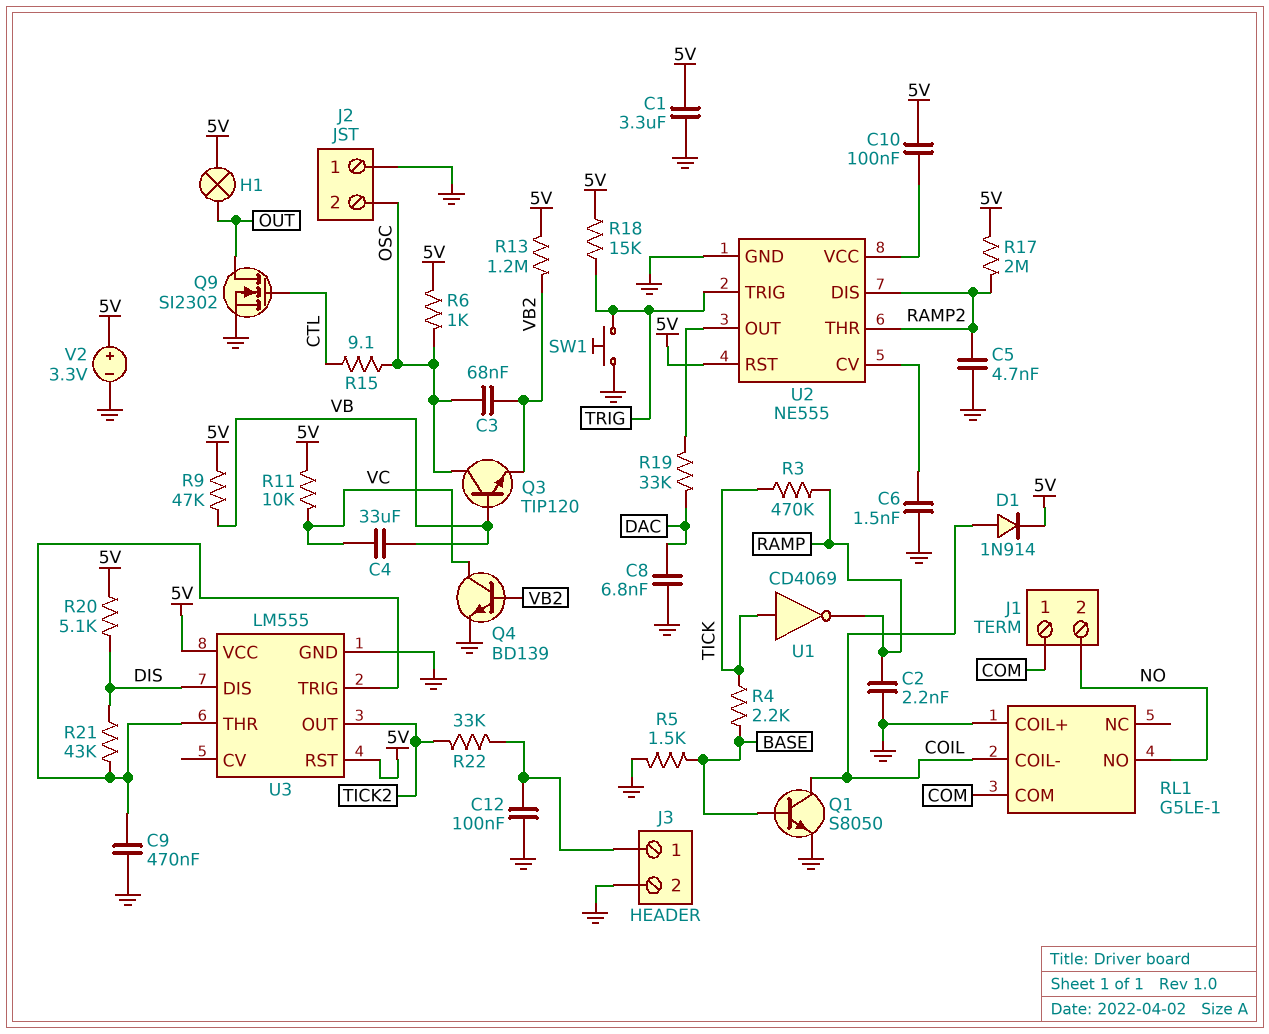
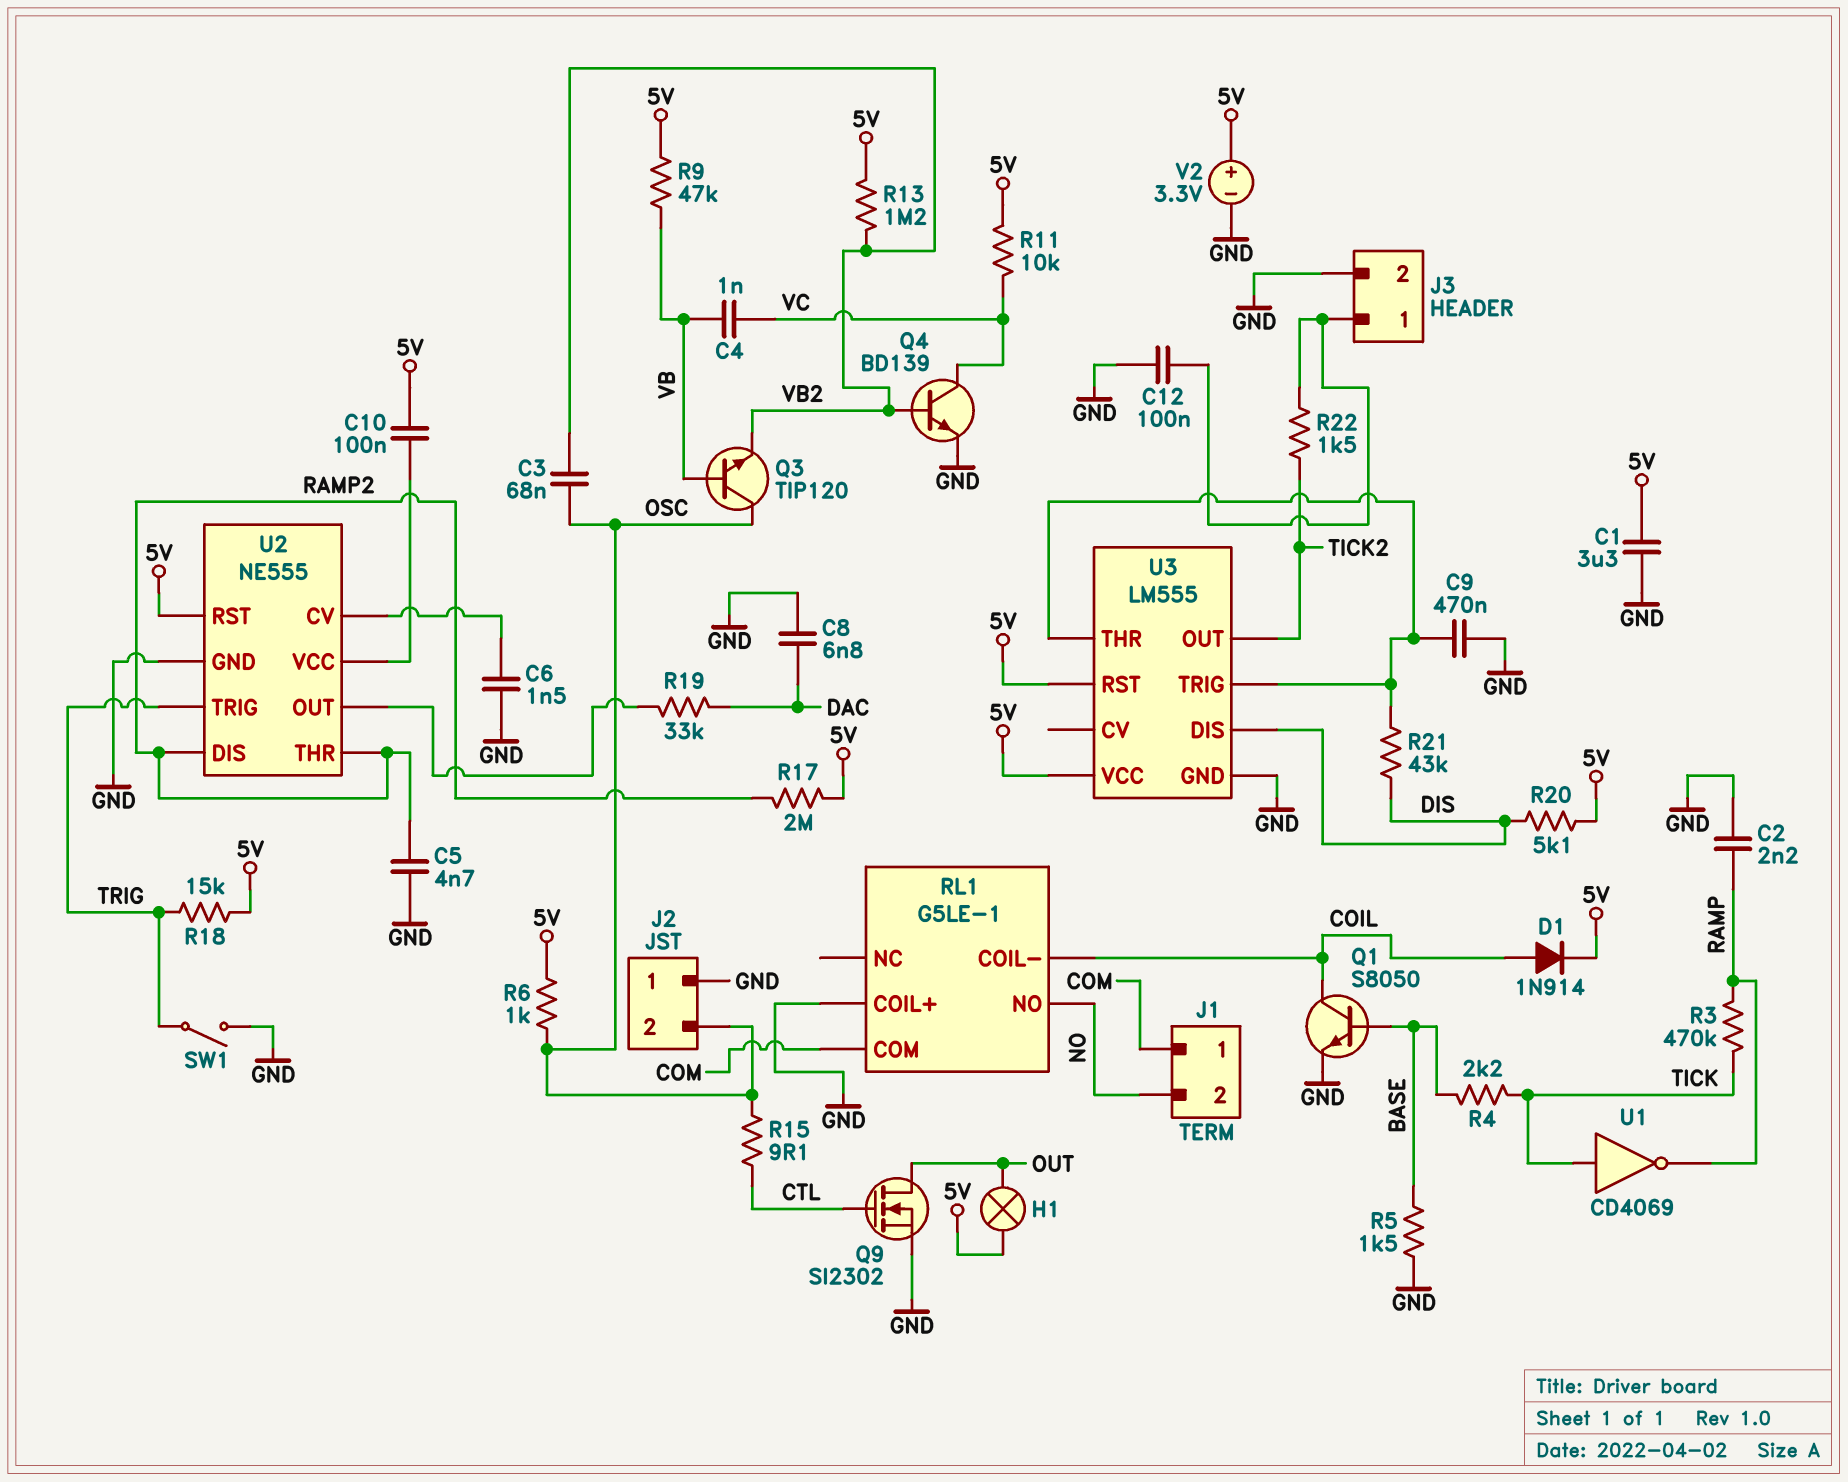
C4: 33uF (VB, VC) -> 1nF (VB, VC)
R22: 33k (J3/1, TICK2) -> 1.5k (J3/1, TICK2)
SW1: button (GND, TRIG) -> switch (GND, TRIG)

